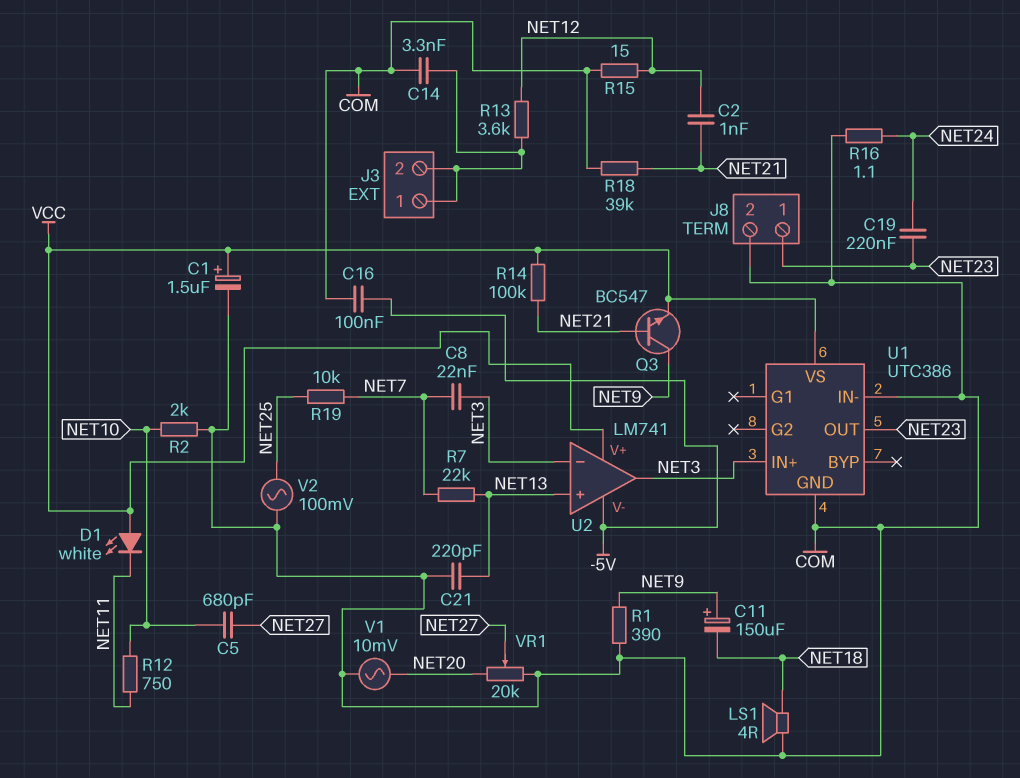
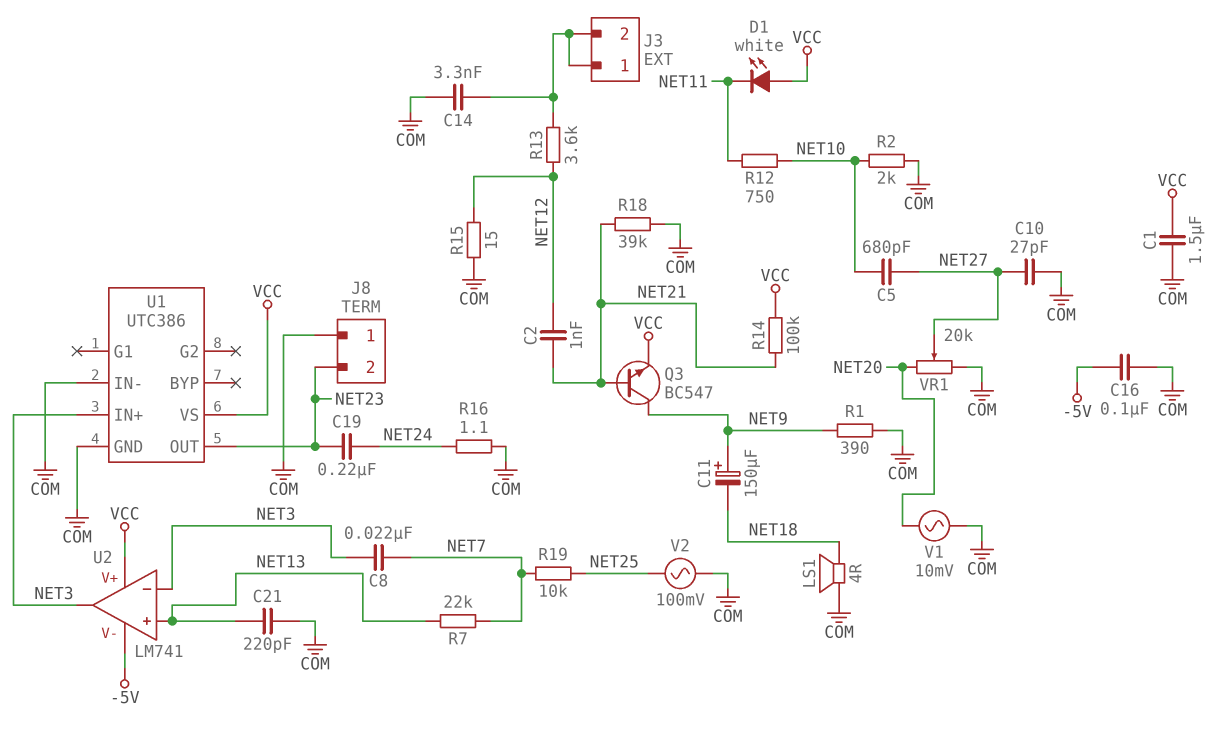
C1: 1.5uF (plus VCC, minus COM) -> 1.5uF (COM, VCC)
C10: none -> 27pF (COM, NET27)
J8 pin 1: NET23 -> COM
J8 pin 2: COM -> NET23

